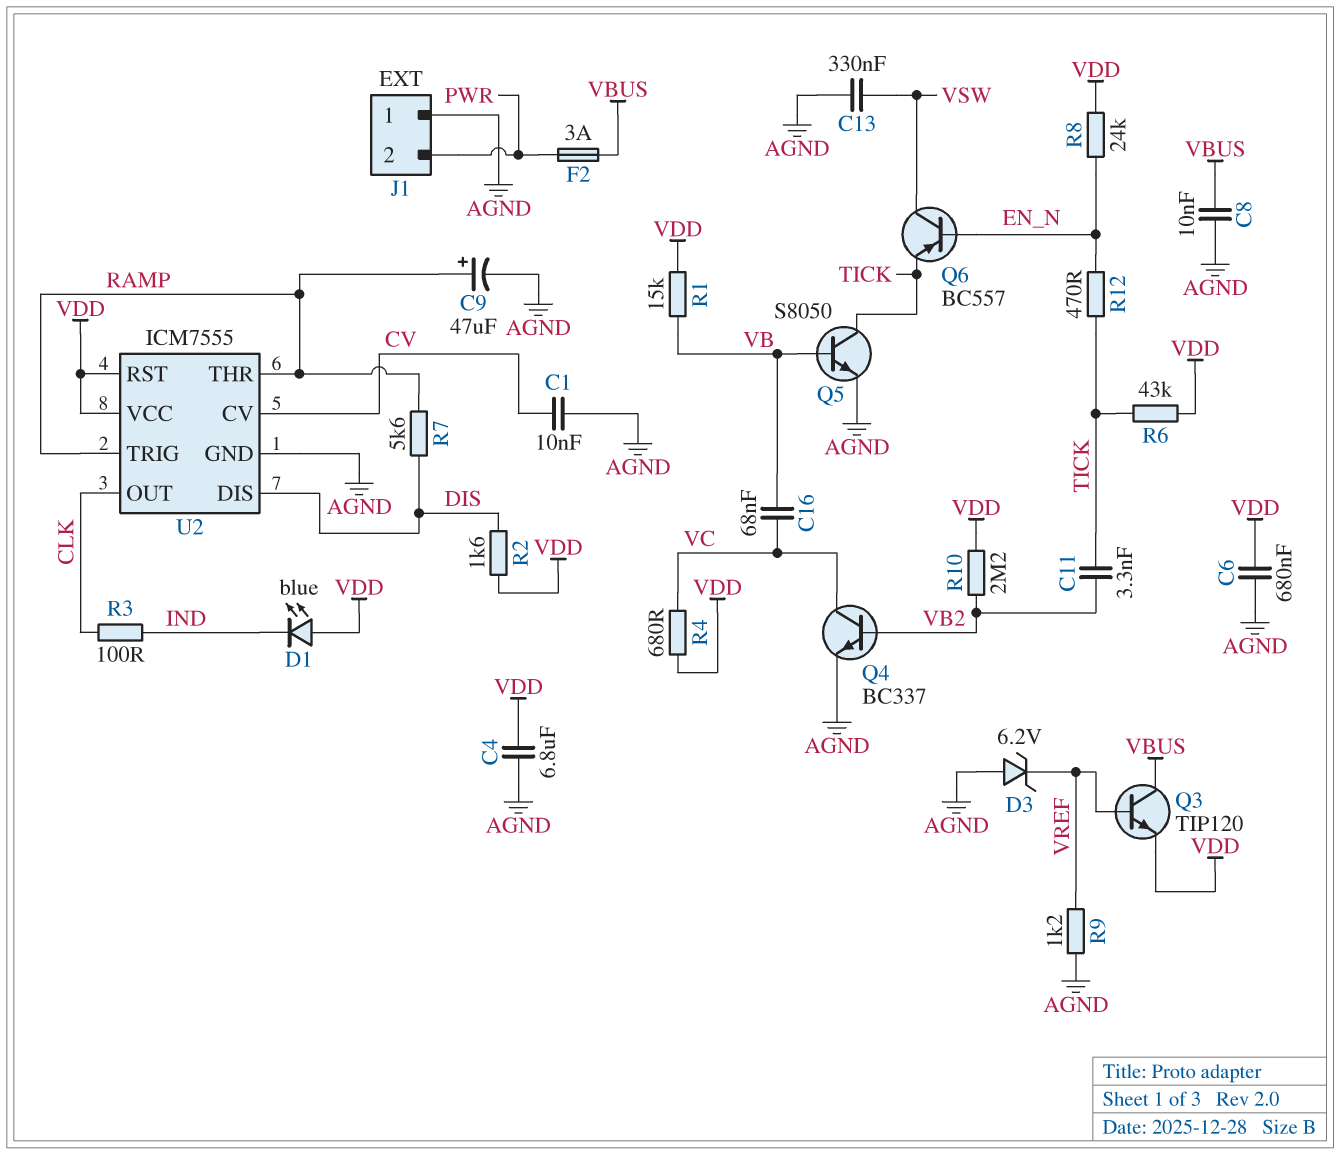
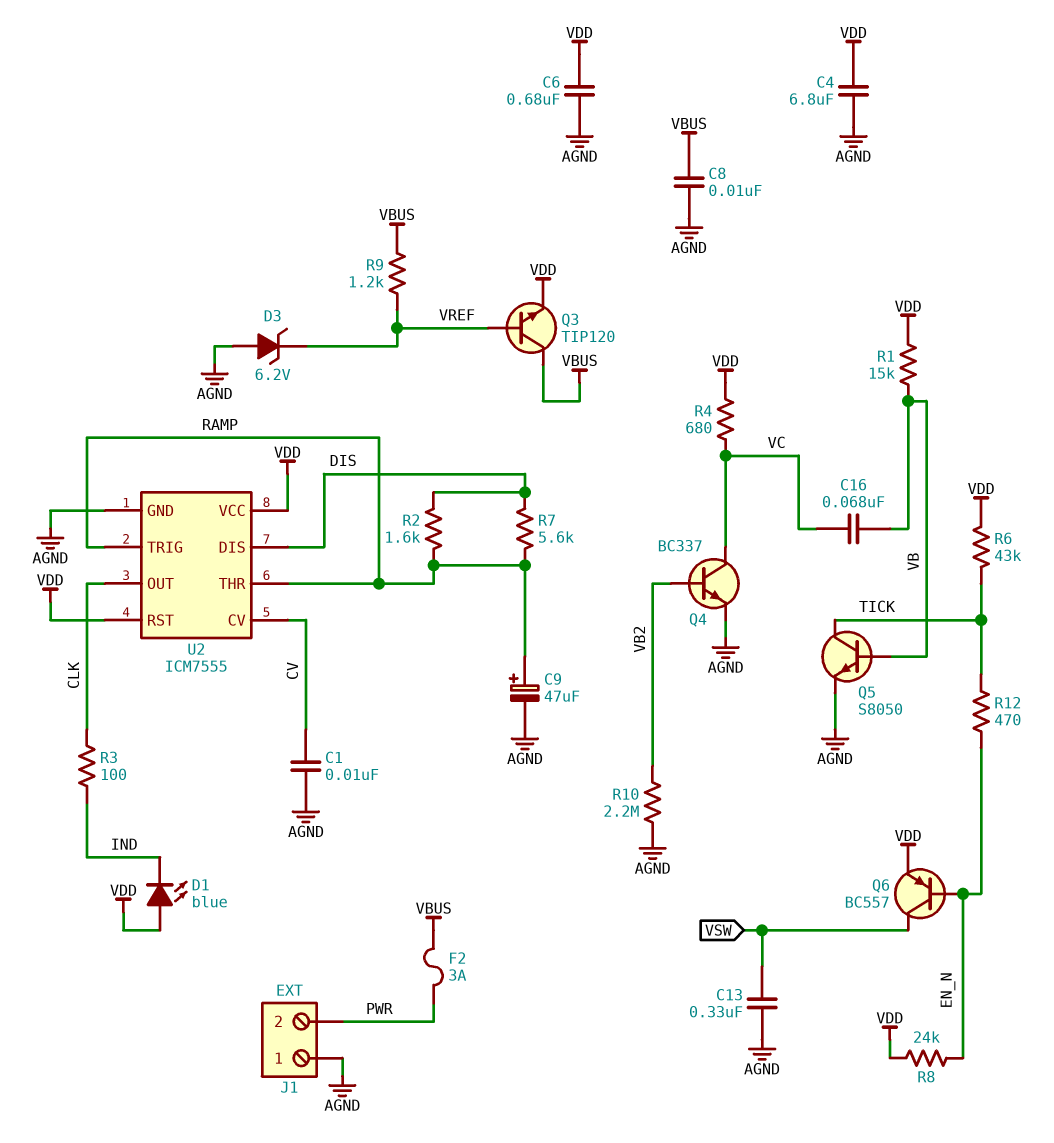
C11: 3.3nF (TICK, VB2) -> none
Q6: PNP BC557 (B EN_N, C VSW, E TICK) -> PNP BC557 (B EN_N, C VSW, E VDD)
R2: 1.6k (DIS, VDD) -> 1.6k (DIS, RAMP)
R9: 1.2k (AGND, VREF) -> 1.2k (VBUS, VREF)
R10: 2.2M (VB2, VDD) -> 2.2M (AGND, VB2)

